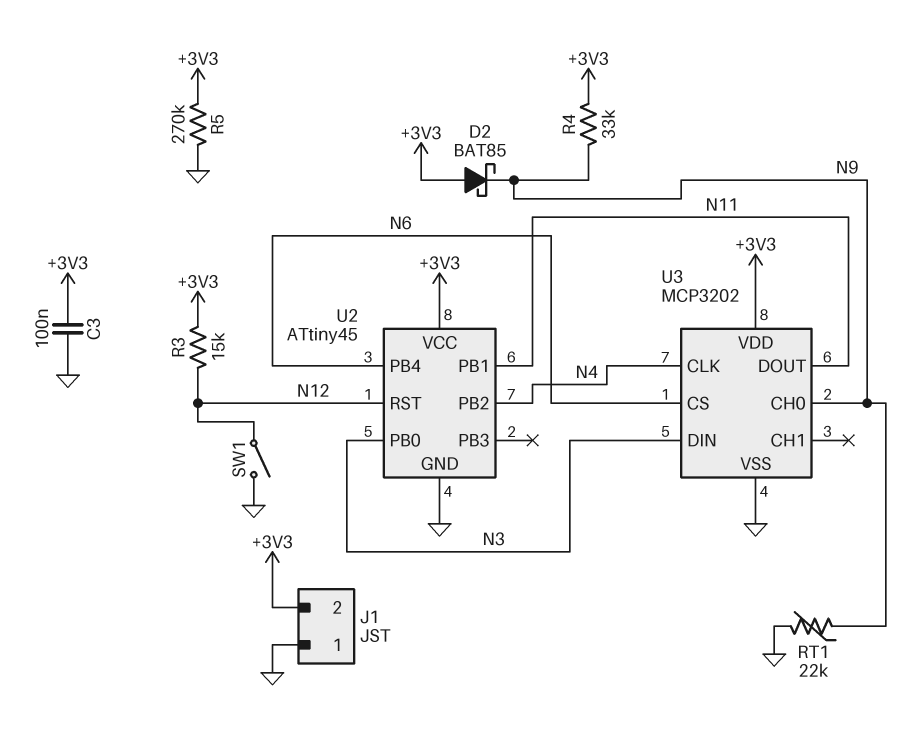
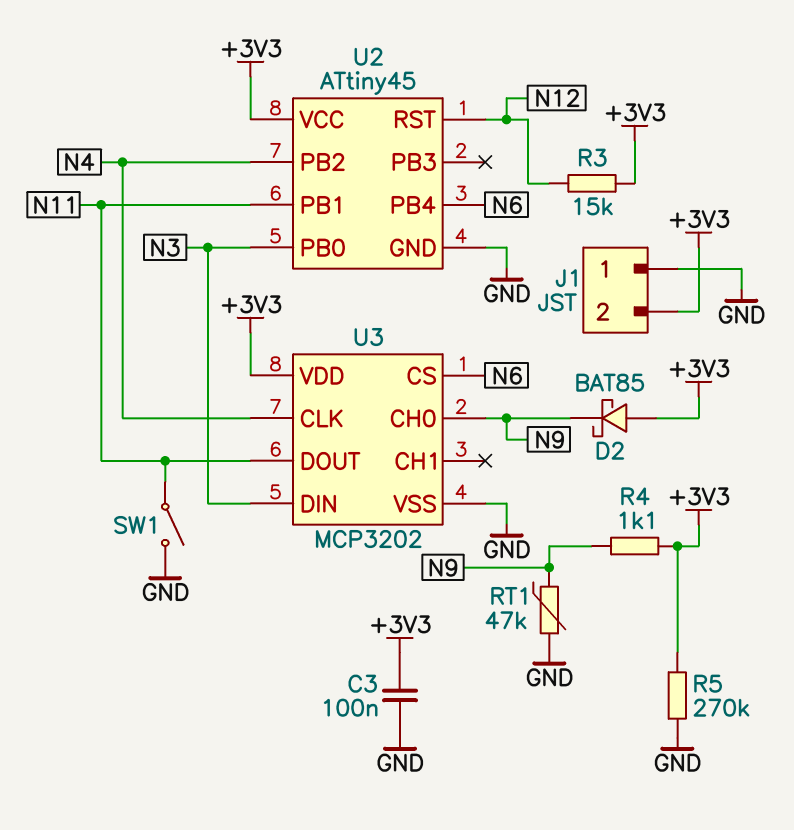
R4: 33k (+3V3, N9) -> 1.1k (+3V3, N9)
RT1: 22k (GND, N9) -> 47k (GND, N9)
SW1: switch (GND, N12) -> switch (GND, N11)

